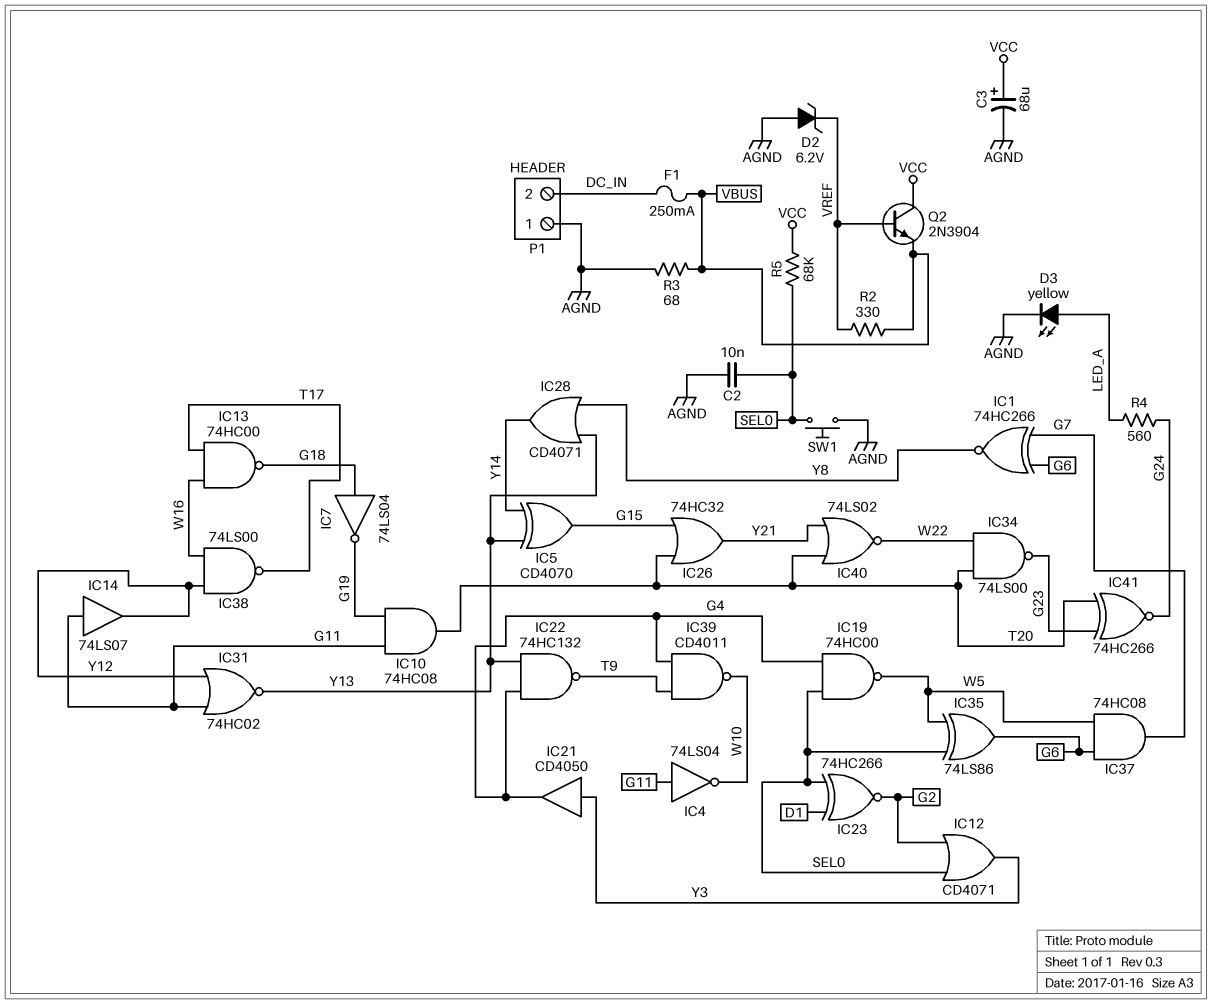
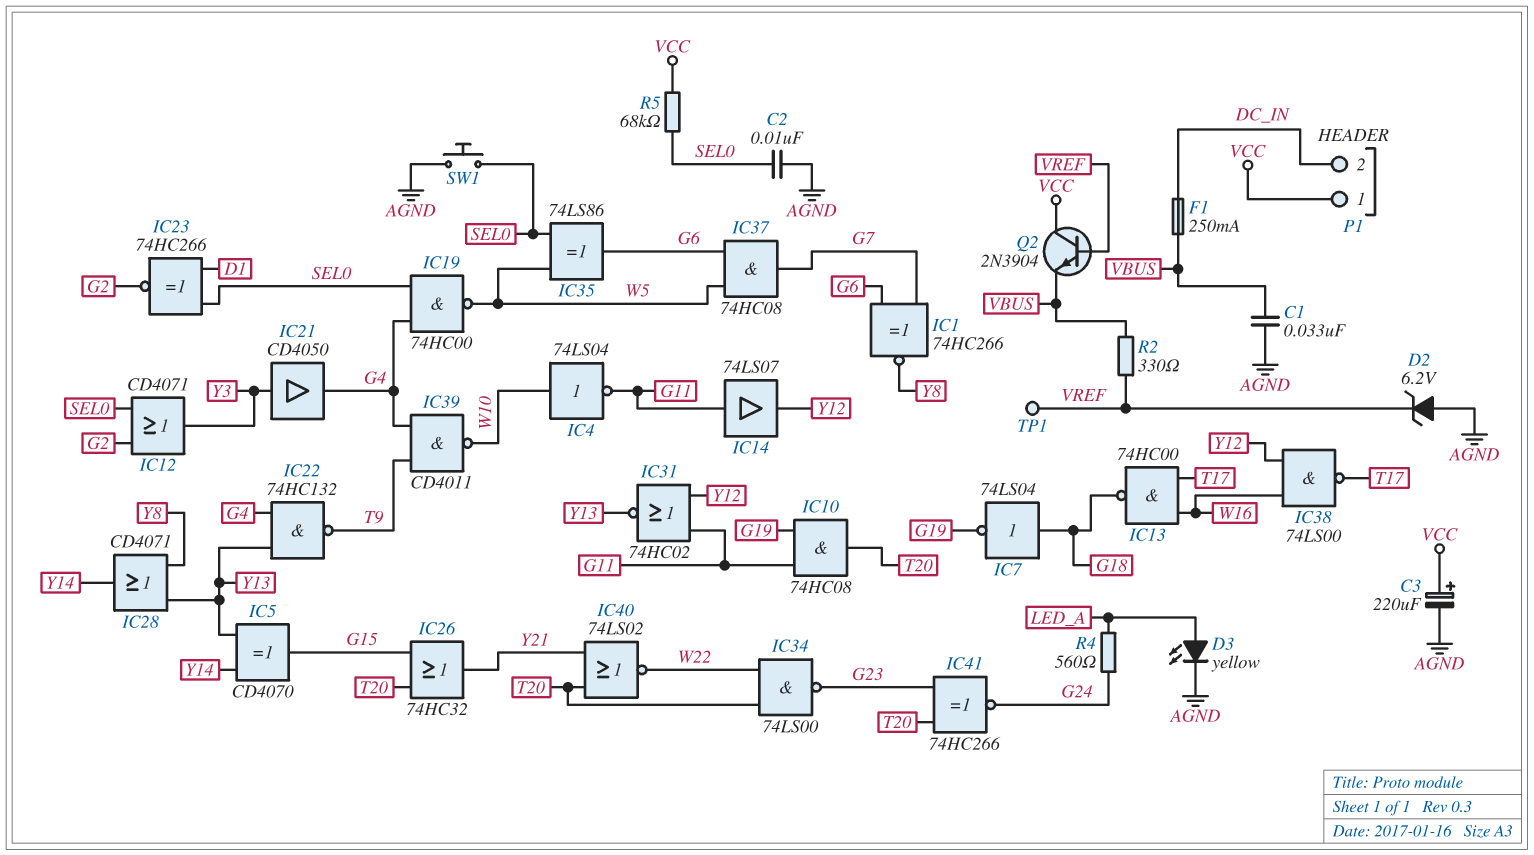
C1: none -> 33nF (AGND, VBUS)
C3: 68uF (plus VCC, minus AGND) -> 220uF (plus VCC, minus AGND)
IC4: NOT 74LS04 (in G11, out W10) -> NOT 74LS04 (in W10, out G11)
P1 pin 1: AGND -> VCC
R3: 68 (AGND, VBUS) -> none
TP1: none -> test point (VREF)

